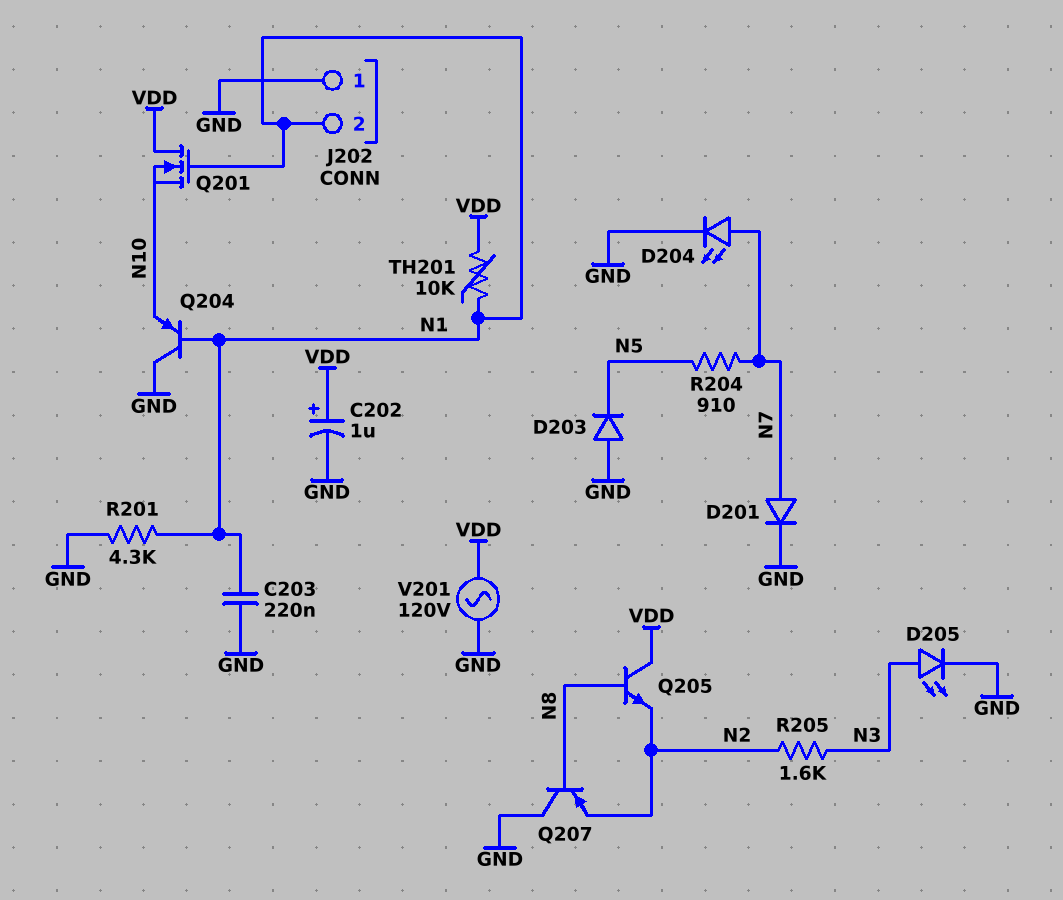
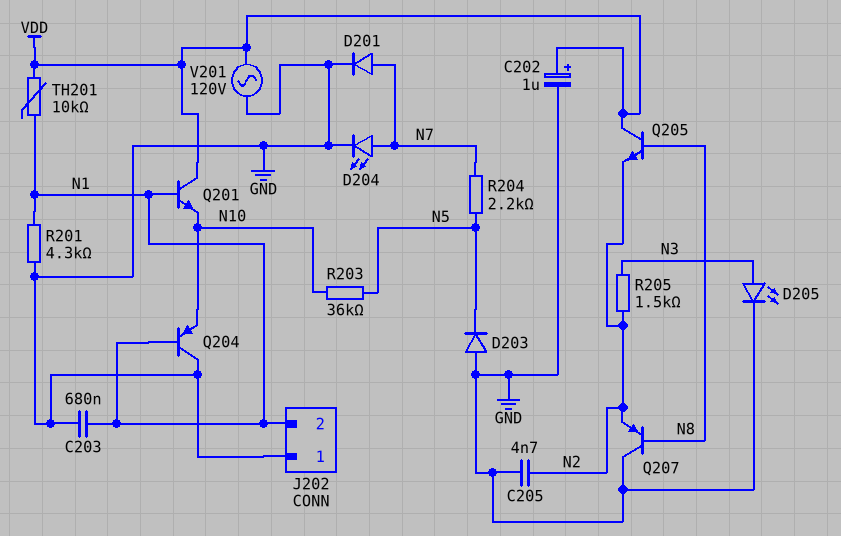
C203: 220nF (GND, N1) -> 680nF (GND, N1)
C205: none -> 4.7nF (GND, N2)
Q201: NMOS (G N1, D VDD, S N10) -> NPN (B N1, C VDD, E N10)
R203: none -> 36k (N5, N10)
R204: 910 (N5, N7) -> 2.2k (N5, N7)
R205: 1.6k (N2, N3) -> 1.5k (N2, N3)

